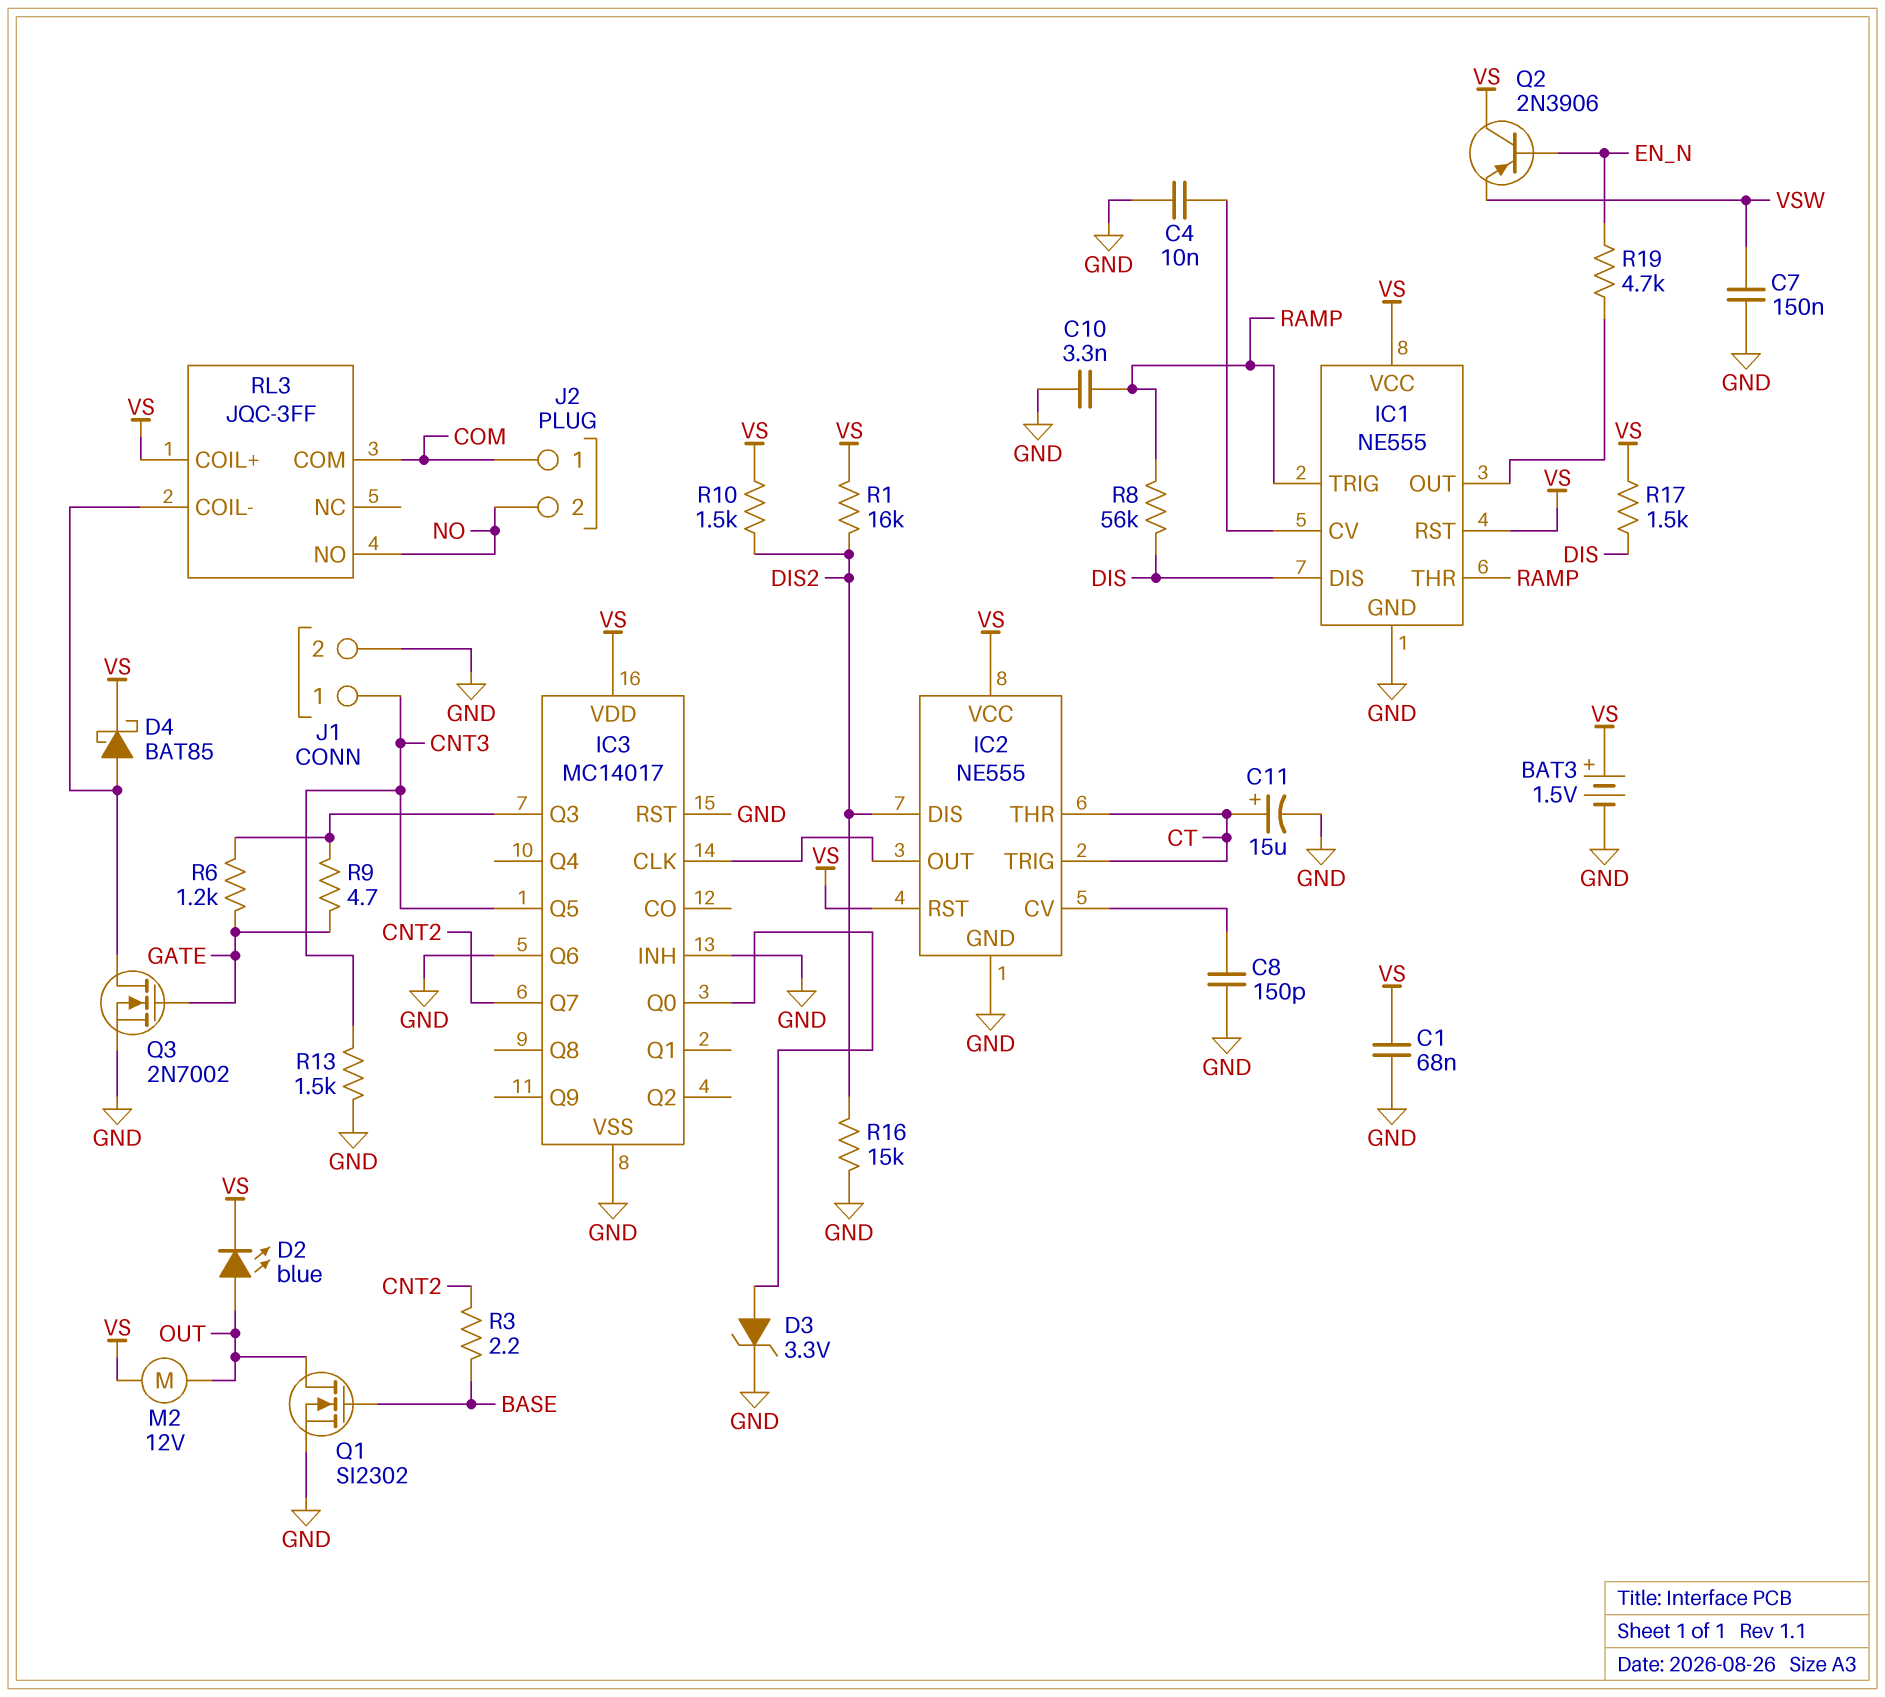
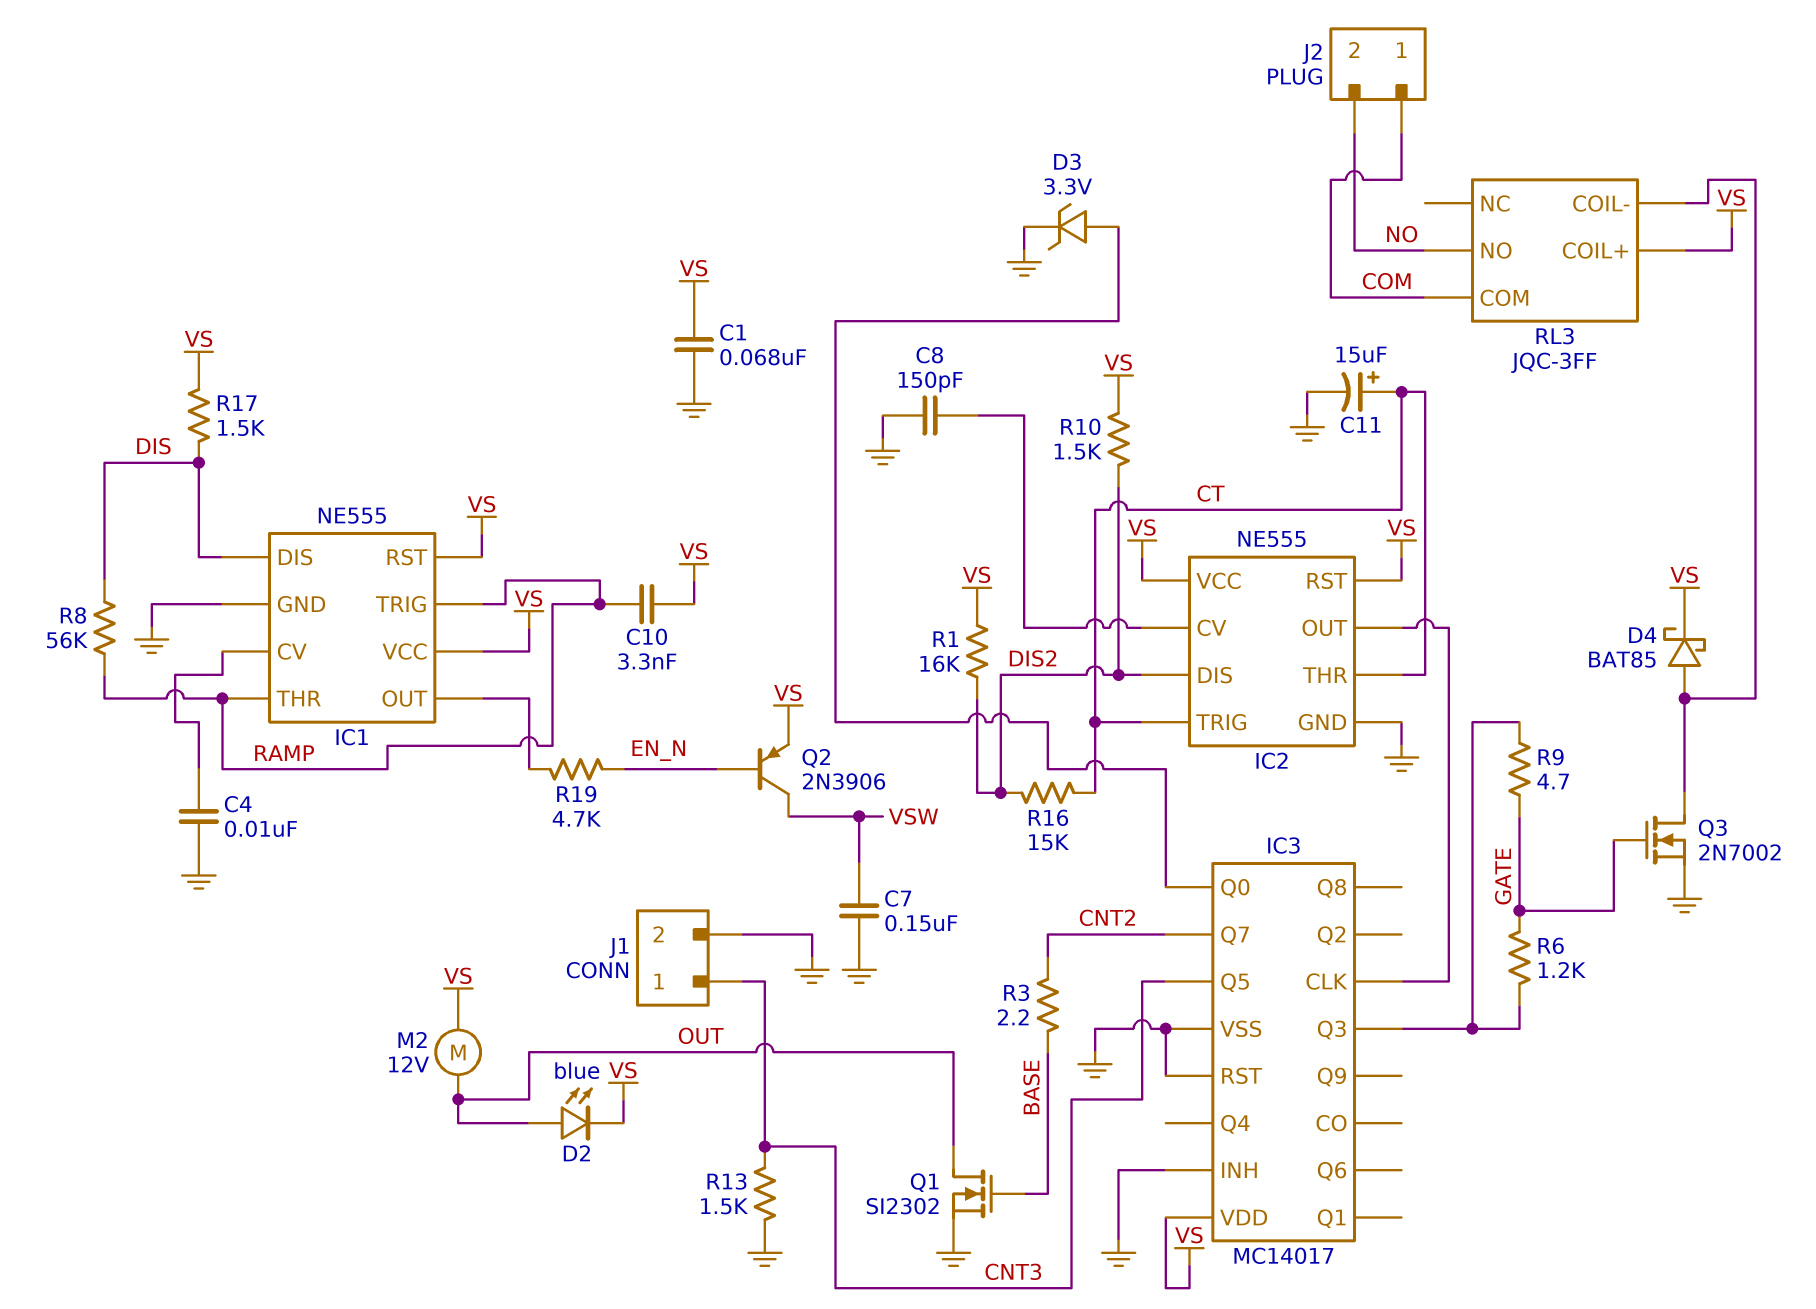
BAT3: 1.5V (plus VS, minus GND) -> none
C10: 3.3nF (GND, RAMP) -> 3.3nF (RAMP, VS)
IC3 pin Q6: GND -> none
Q2: PNP 2N3906 (B EN_N, C VS, E VSW) -> PNP 2N3906 (B EN_N, C VSW, E VS)
R16: 15k (DIS2, GND) -> 15k (CT, DIS2)

